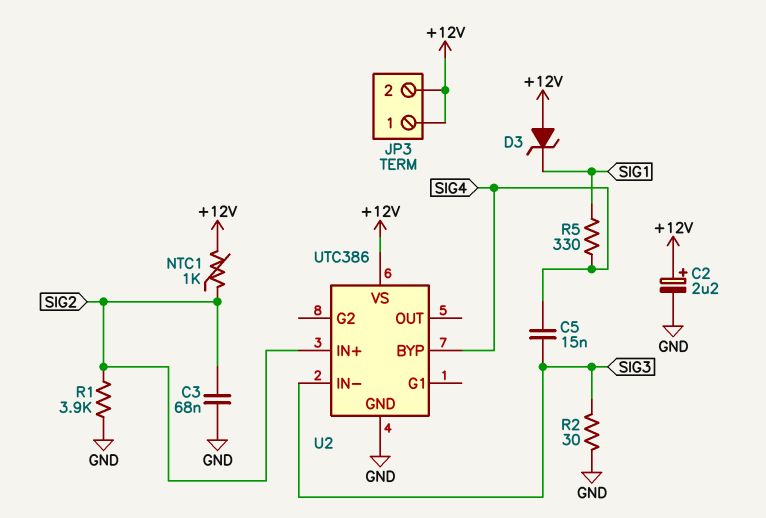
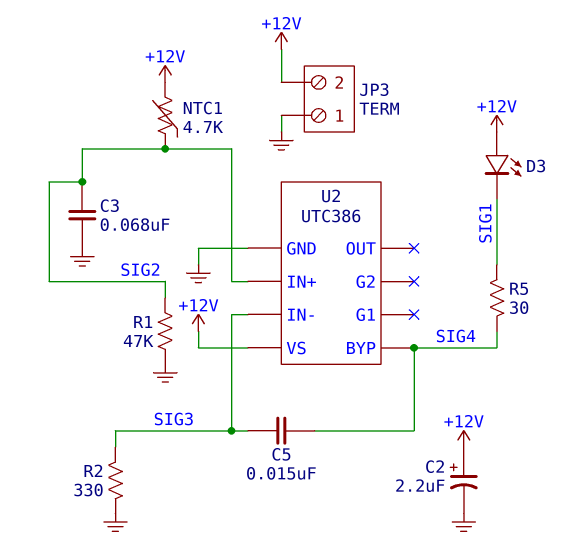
D3: zener (A +12V, K SIG1) -> LED (A +12V, K SIG1)
JP3 pin 1: +12V -> GND
NTC1: 1k (+12V, SIG2) -> 4.7k (+12V, SIG2)
R1: 3.9k (GND, SIG2) -> 47k (GND, SIG2)
R2: 30 (GND, SIG3) -> 330 (GND, SIG3)
R5: 330 (SIG1, SIG4) -> 30 (SIG1, SIG4)

